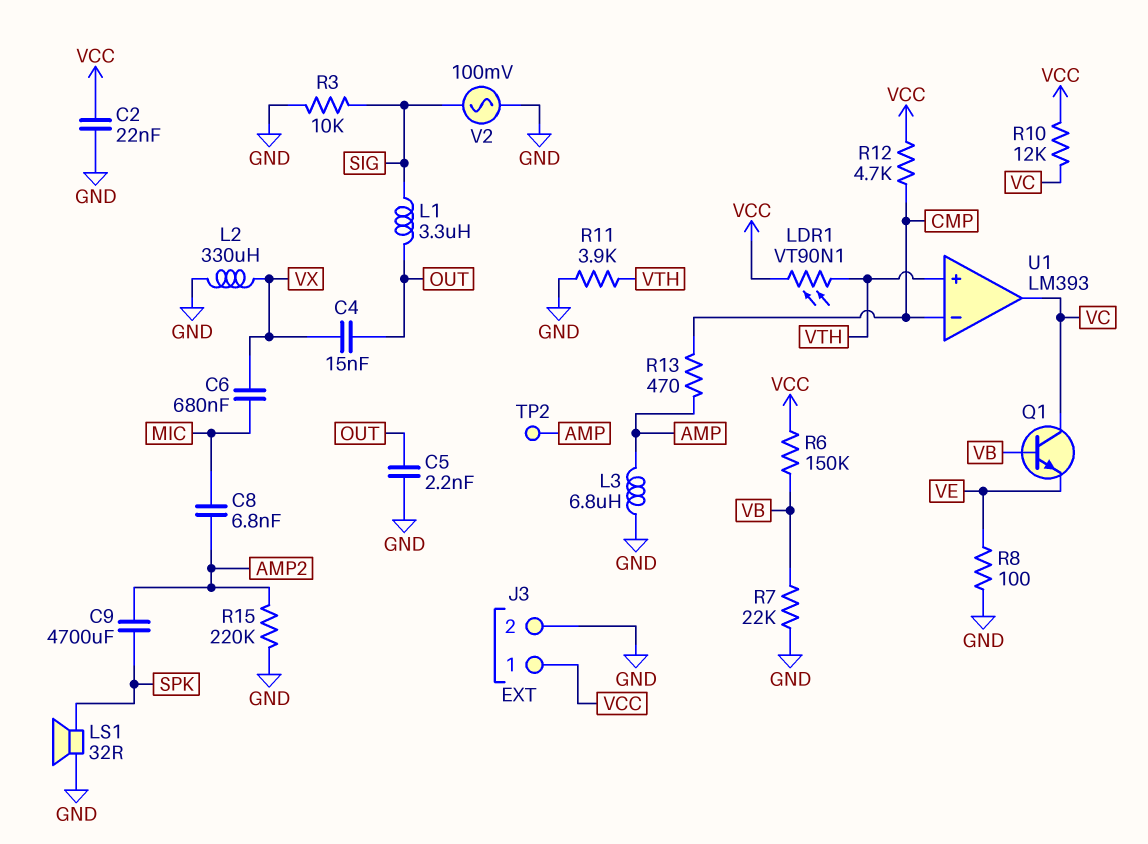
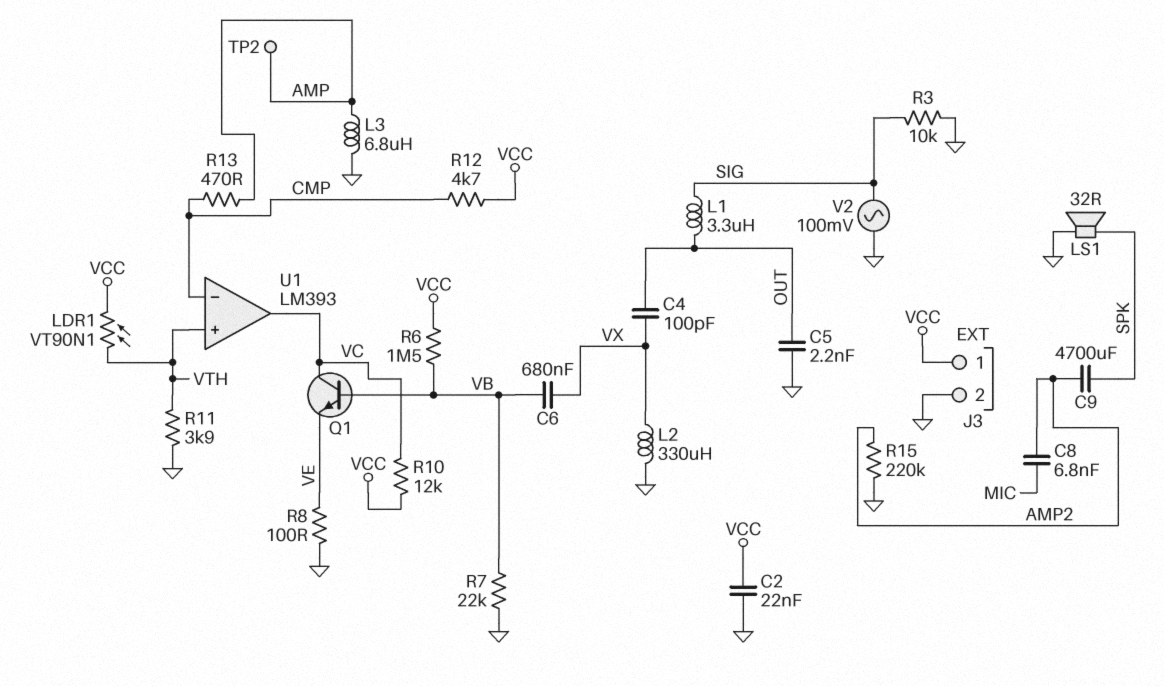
C4: 15nF (OUT, VX) -> 100pF (OUT, VX)
C6: 680nF (MIC, VX) -> 680nF (VB, VX)
R6: 150k (VB, VCC) -> 1.5M (VB, VCC)

